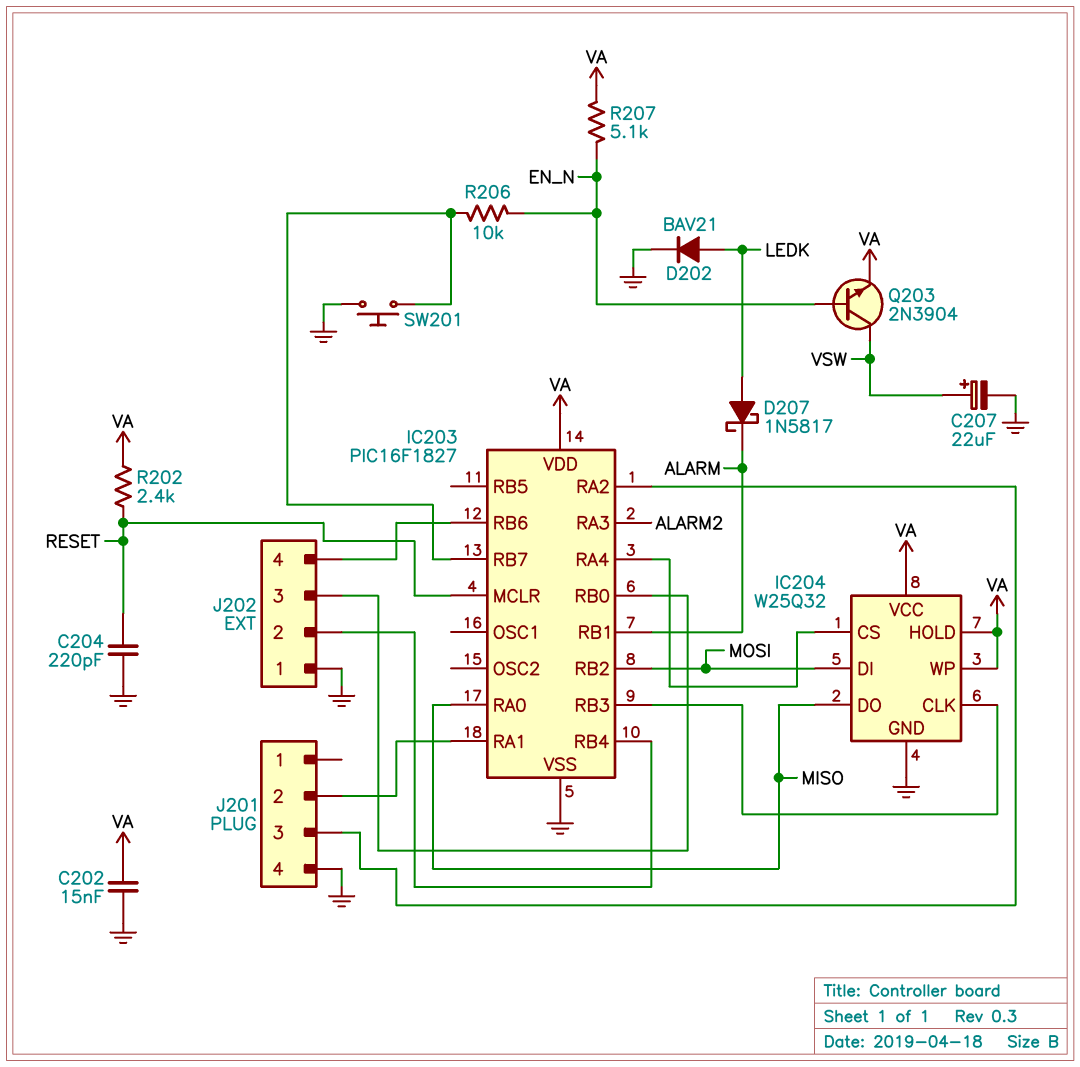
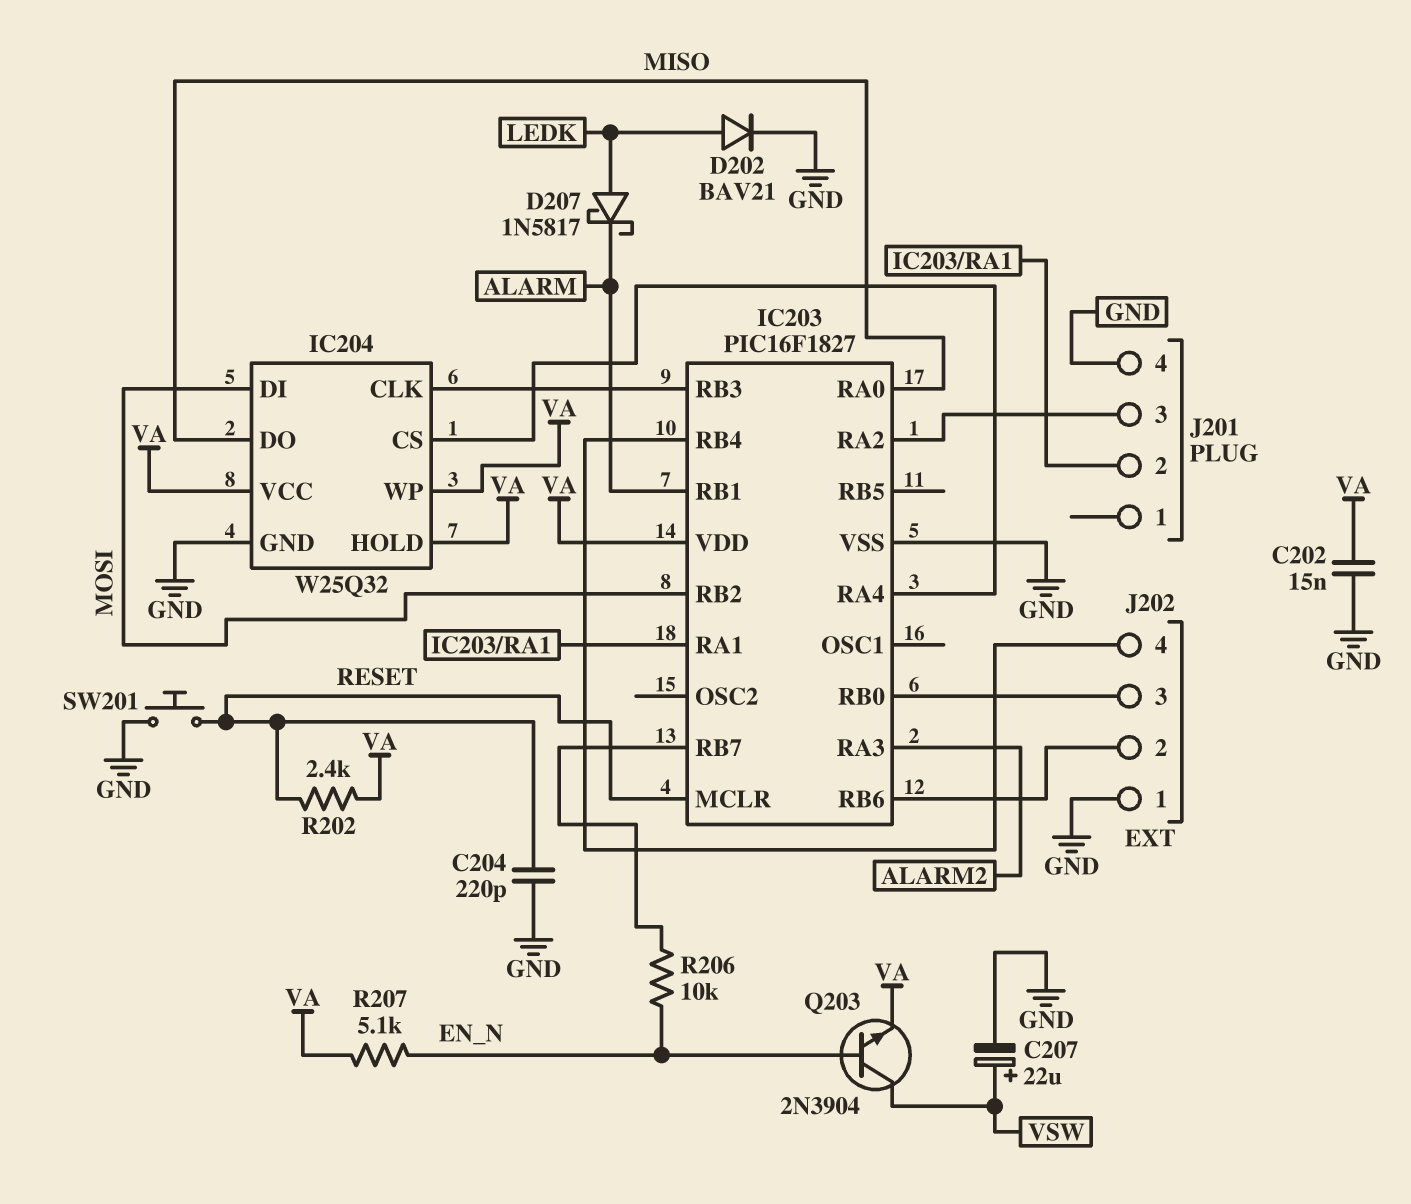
J202 pin 2: IC203/RB4 -> IC203/RB6
J202 pin 4: IC203/RB6 -> IC203/RB4
SW201: button (GND, IC203/RB7) -> button (GND, RESET)

